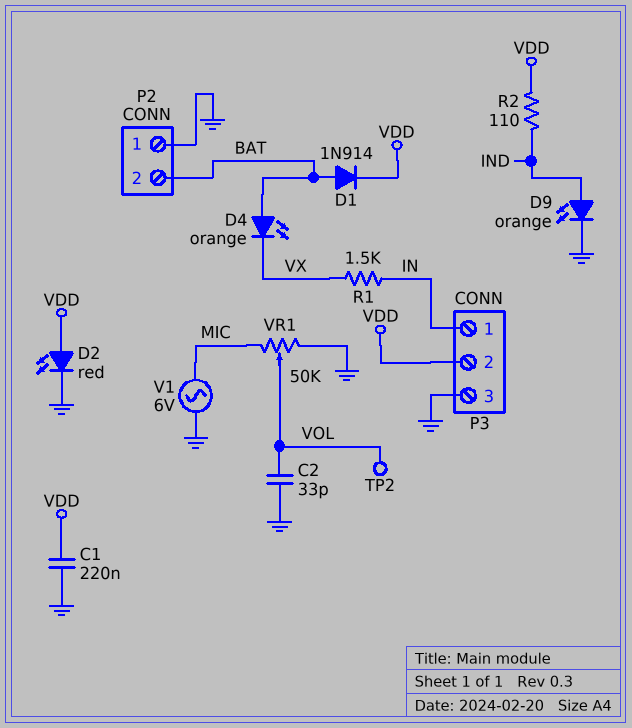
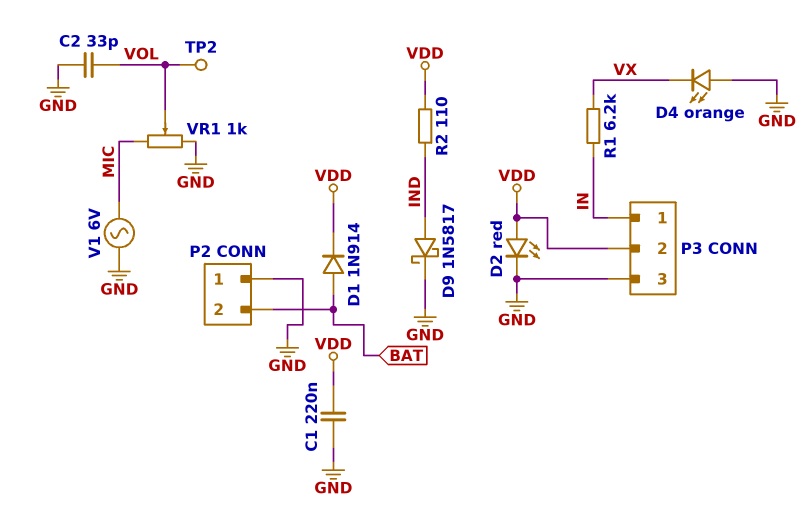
D4: LED orange (A BAT, K VX) -> LED orange (A GND, K VX)
D9: LED orange (A IND, K GND) -> schottky 1N5817 (A IND, K GND)
R1: 1.5k (IN, VX) -> 6.2k (IN, VX)
VR1: 50k (GND, MIC, wiper VOL) -> 1k (GND, MIC, wiper VOL)

